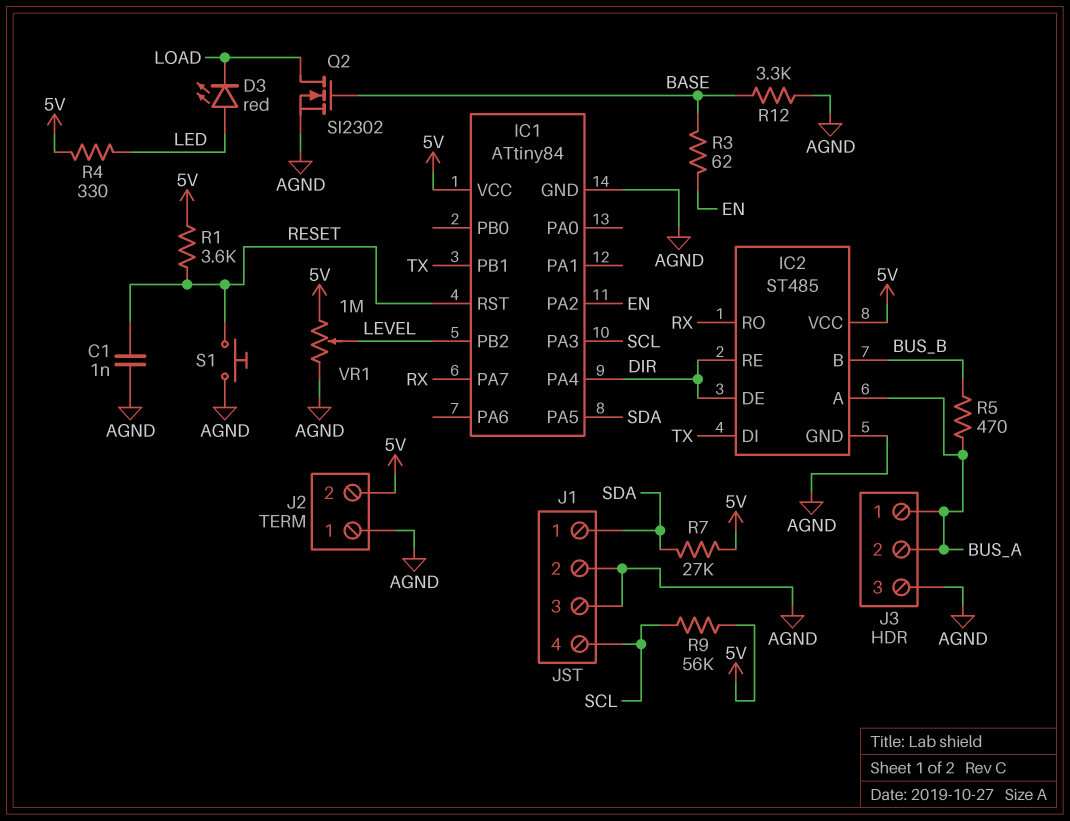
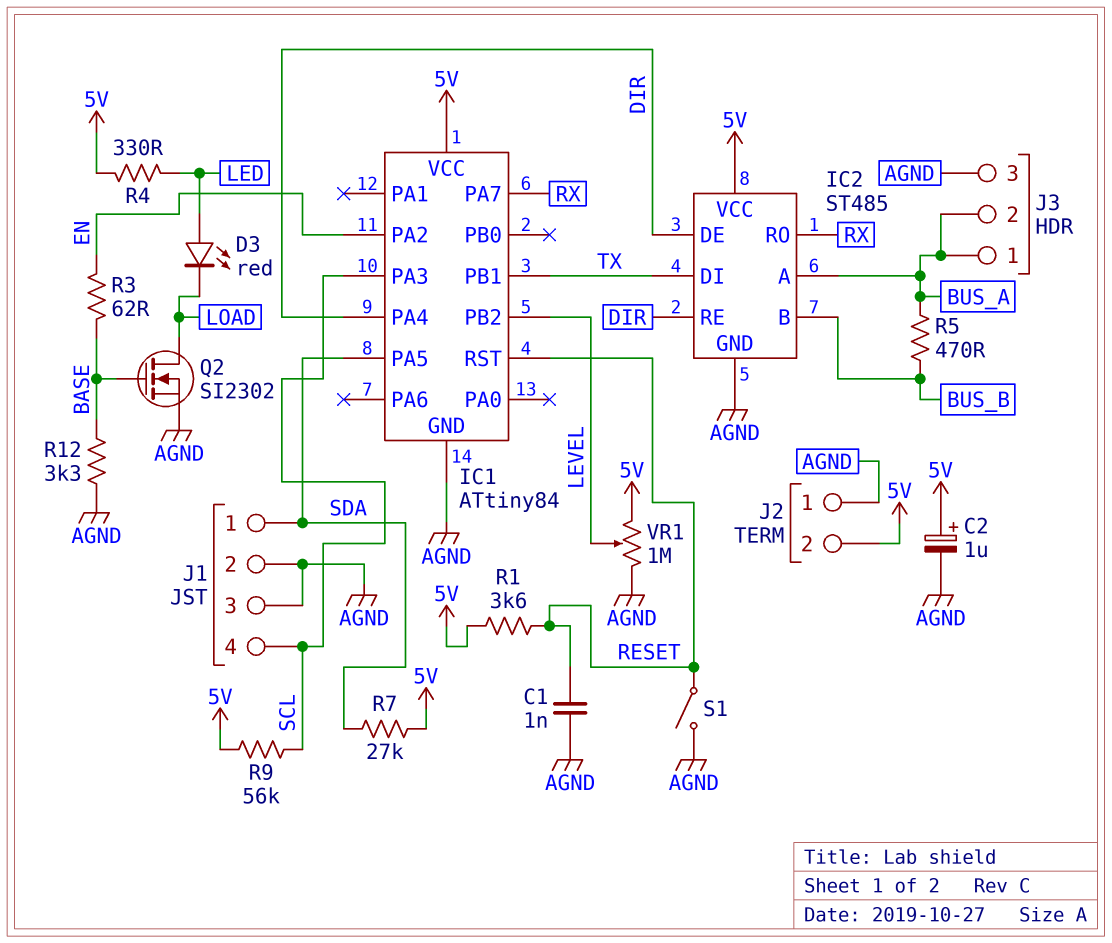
C2: none -> 1uF (plus 5V, minus AGND)
S1: button (AGND, RESET) -> switch (AGND, RESET)

